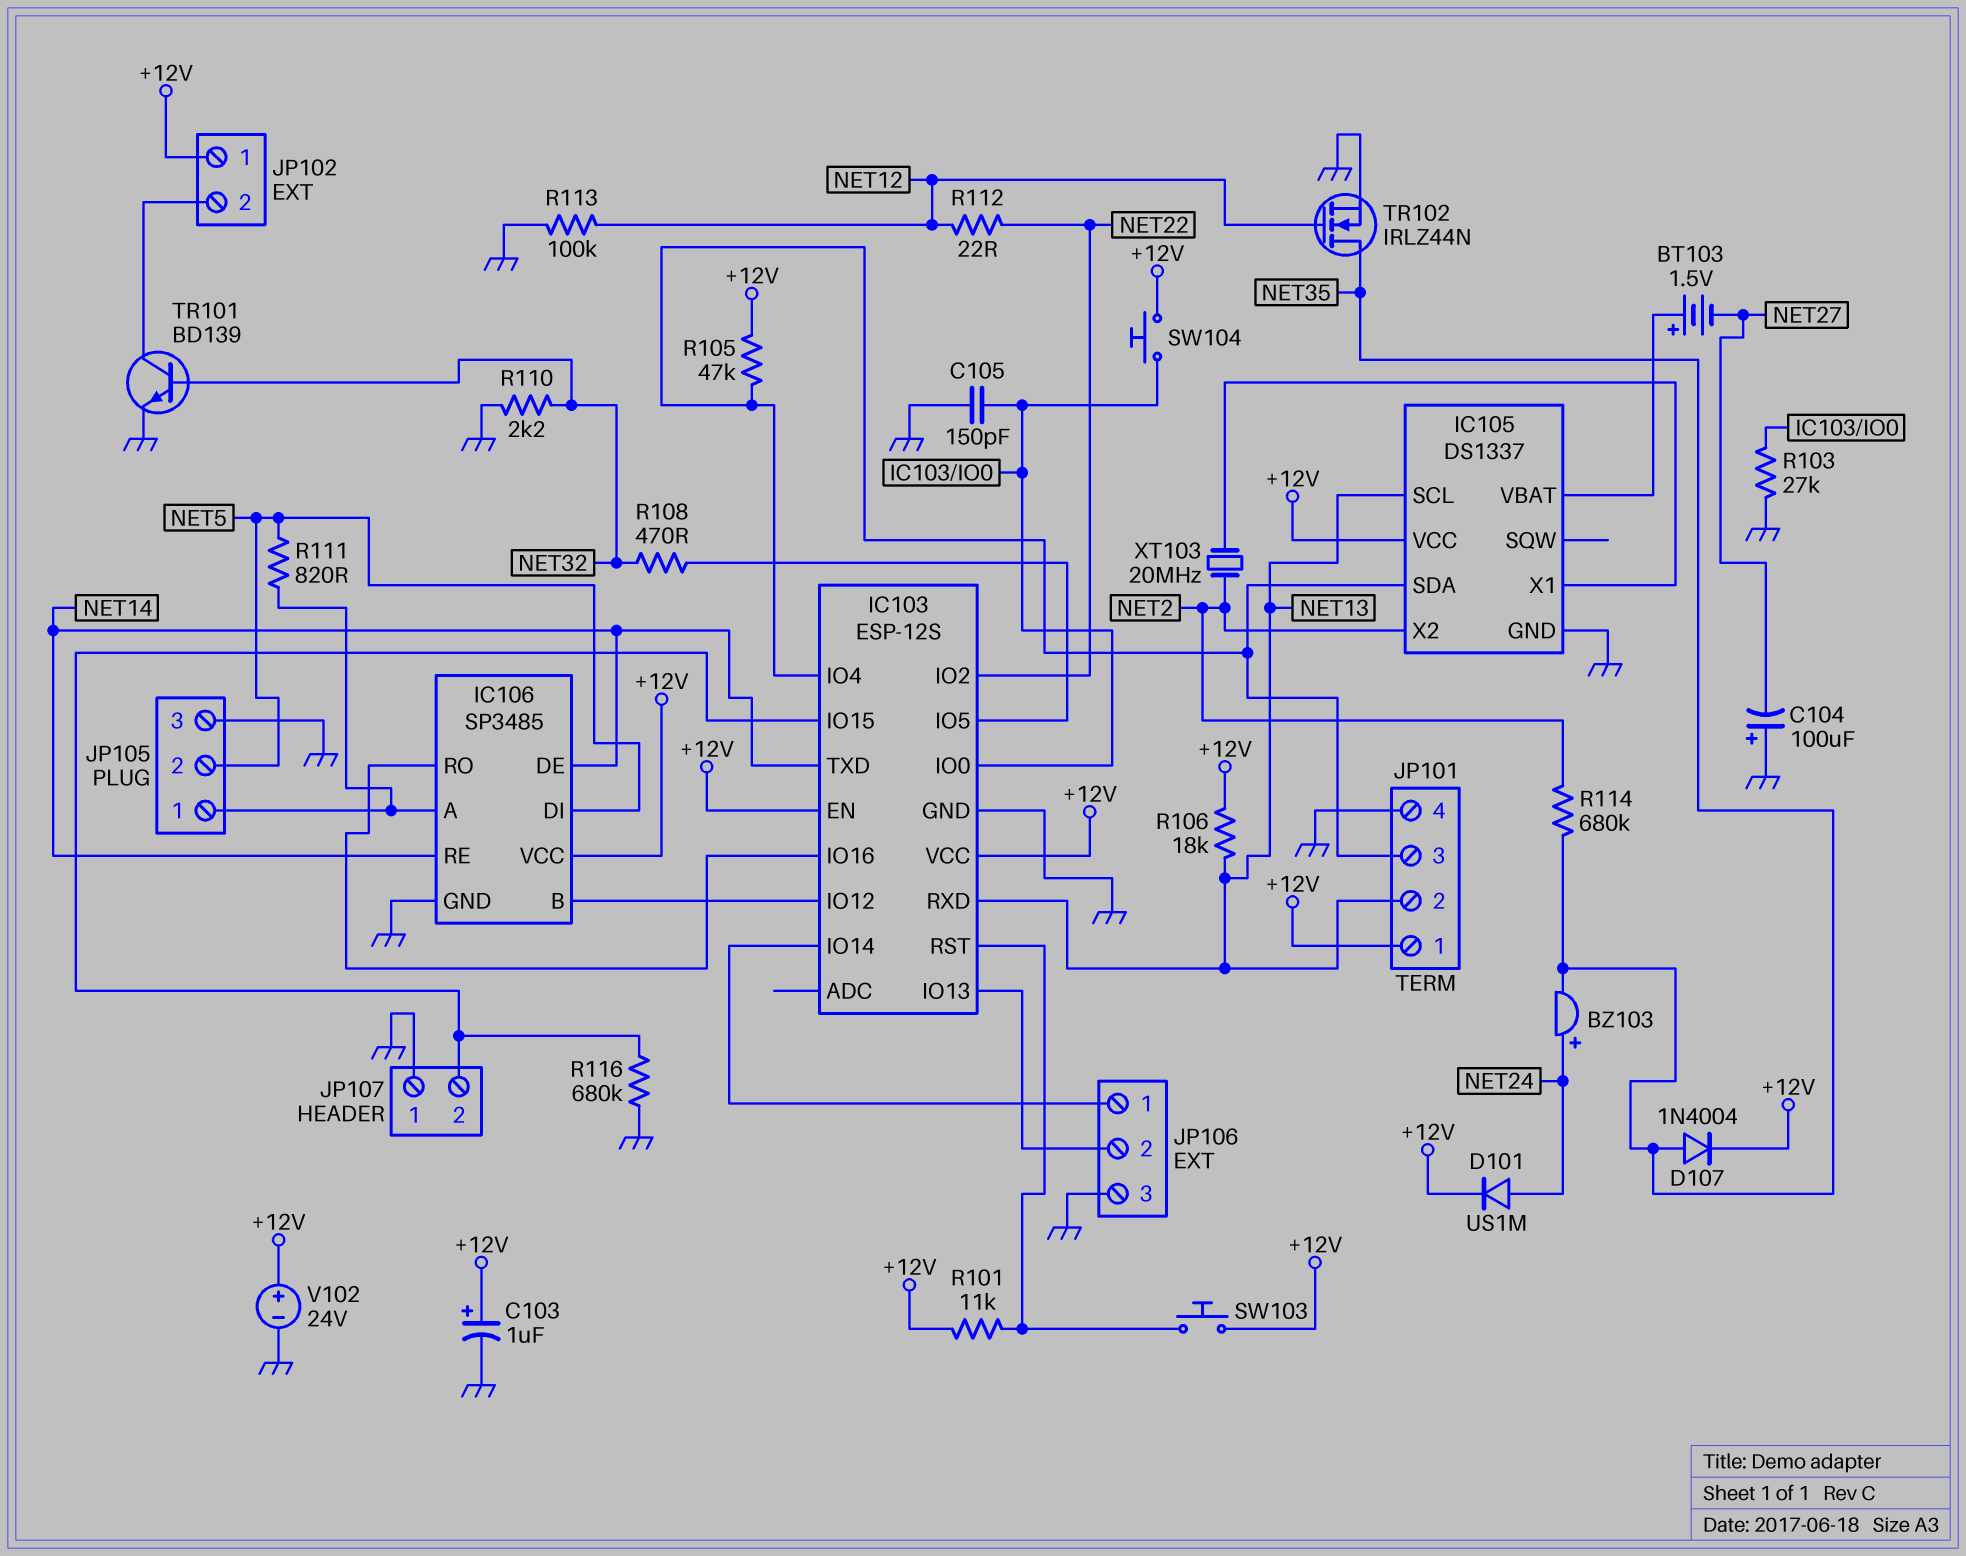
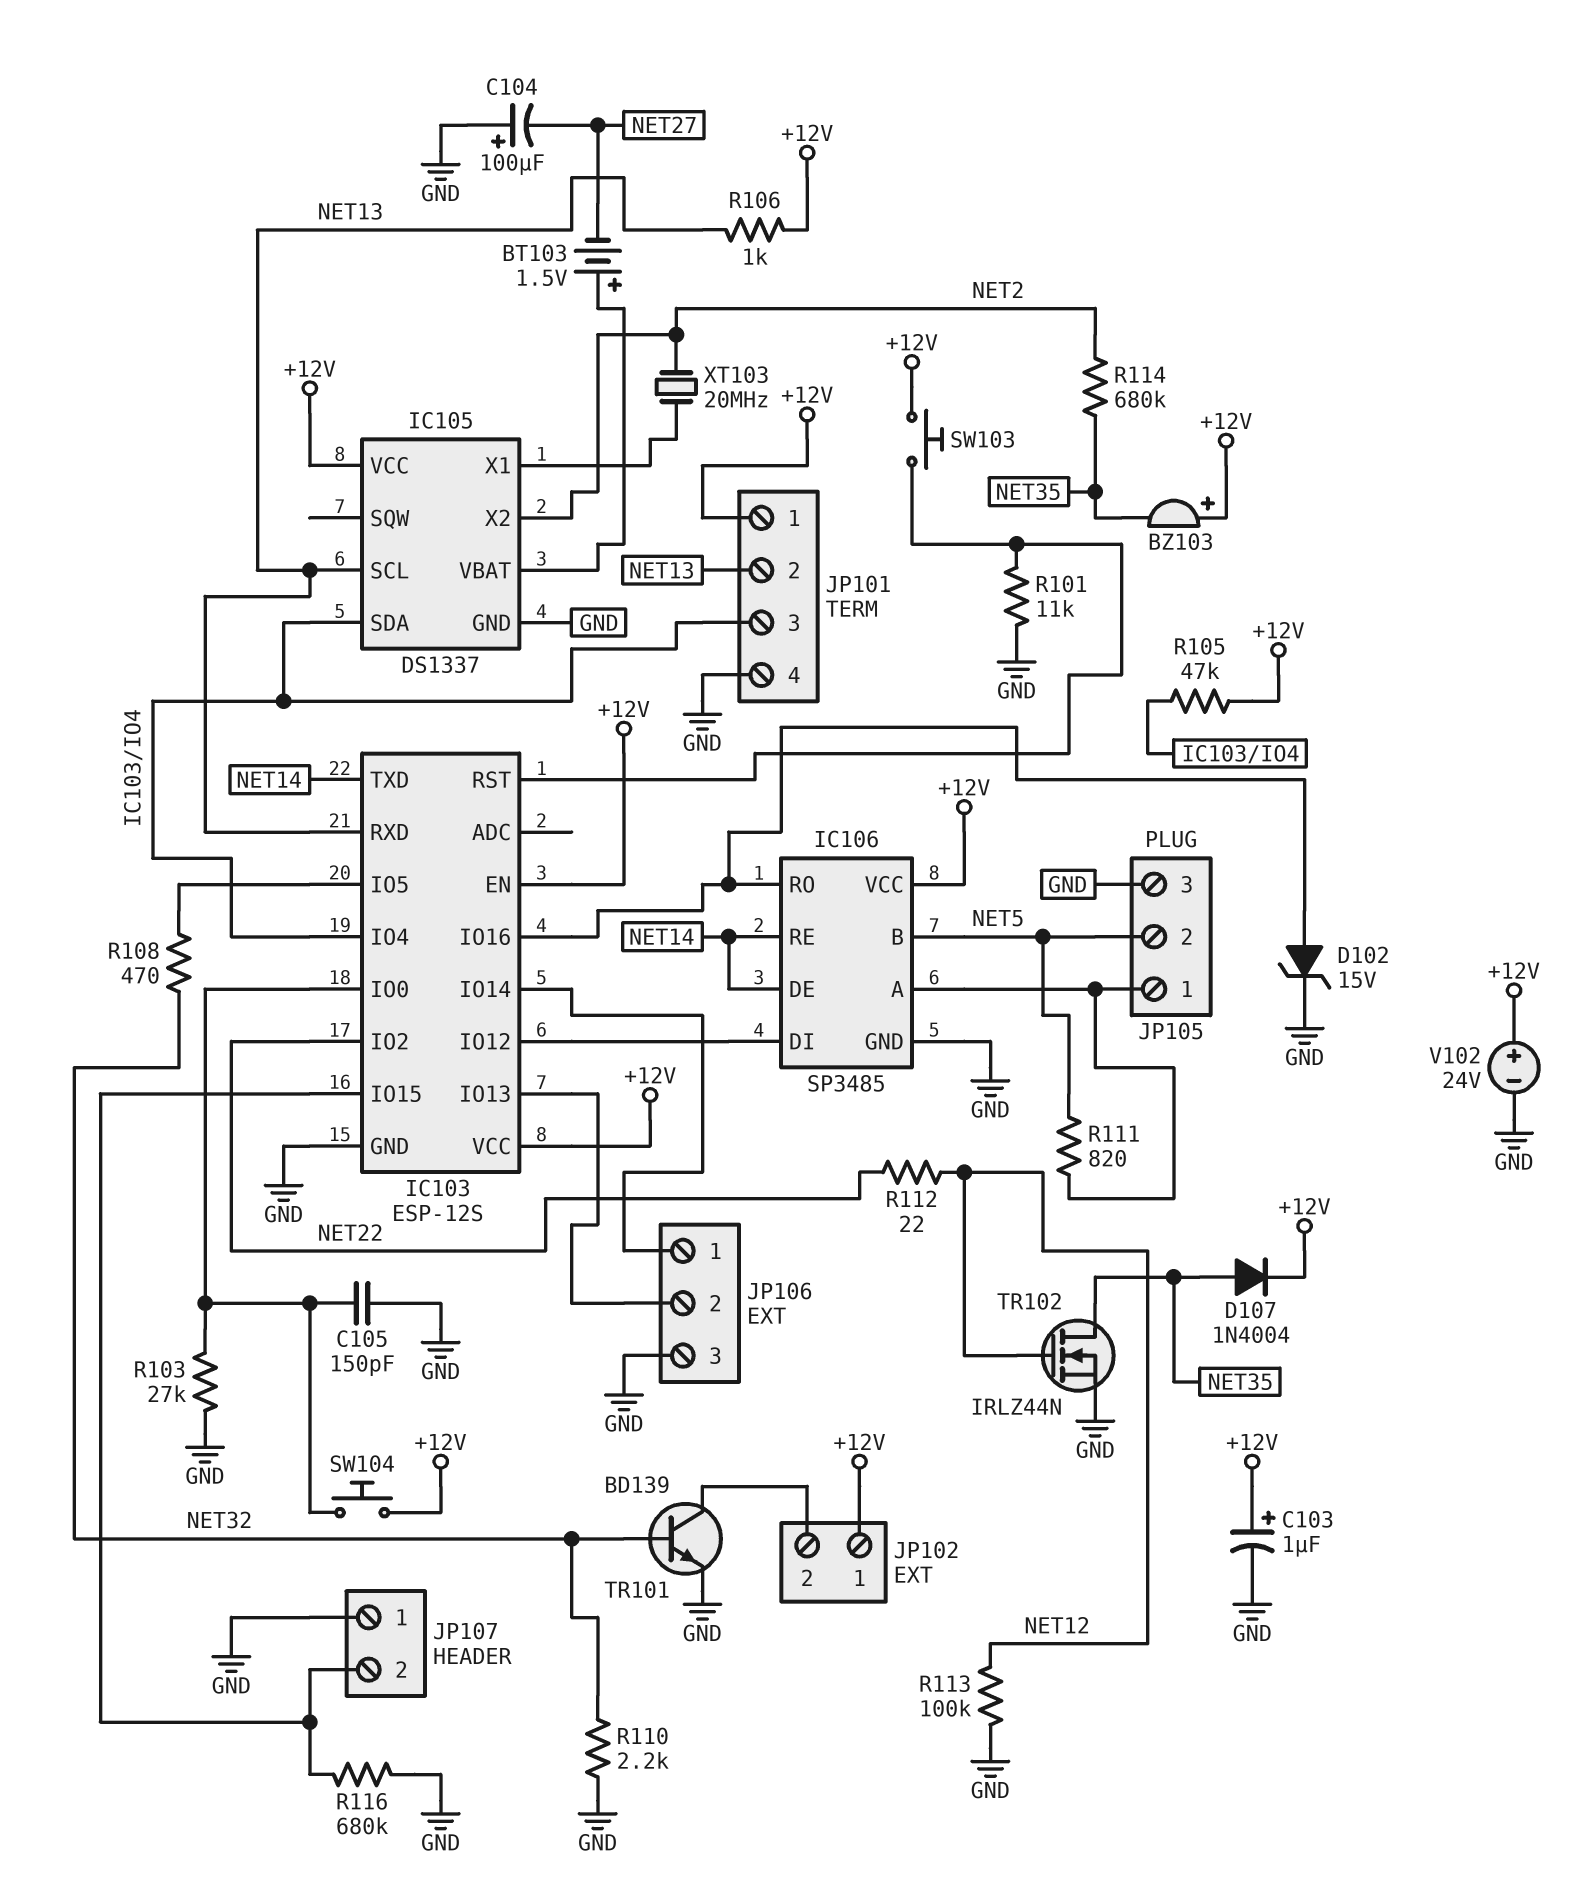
BZ103: buzzer (plus NET24, minus NET35) -> buzzer (plus +12V, minus NET35)
D101: diode US1M (A NET24, K +12V) -> none
D102: none -> zener 15V (A IC103/IO16, K GND)
IC106 pin B: IC103/IO12 -> NET5
IC106 pin DI: NET5 -> IC103/IO12
R101: 11k (+12V, IC103/RST) -> 11k (GND, IC103/RST)
R106: 18k (+12V, NET13) -> 1k (+12V, NET13)

